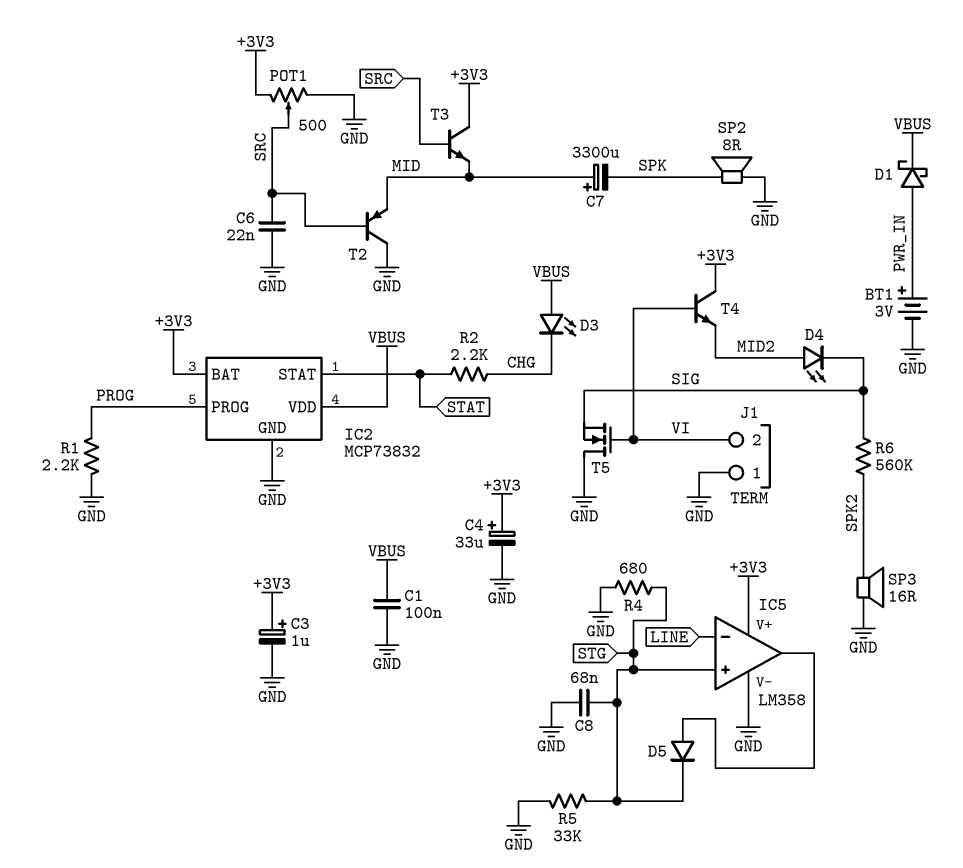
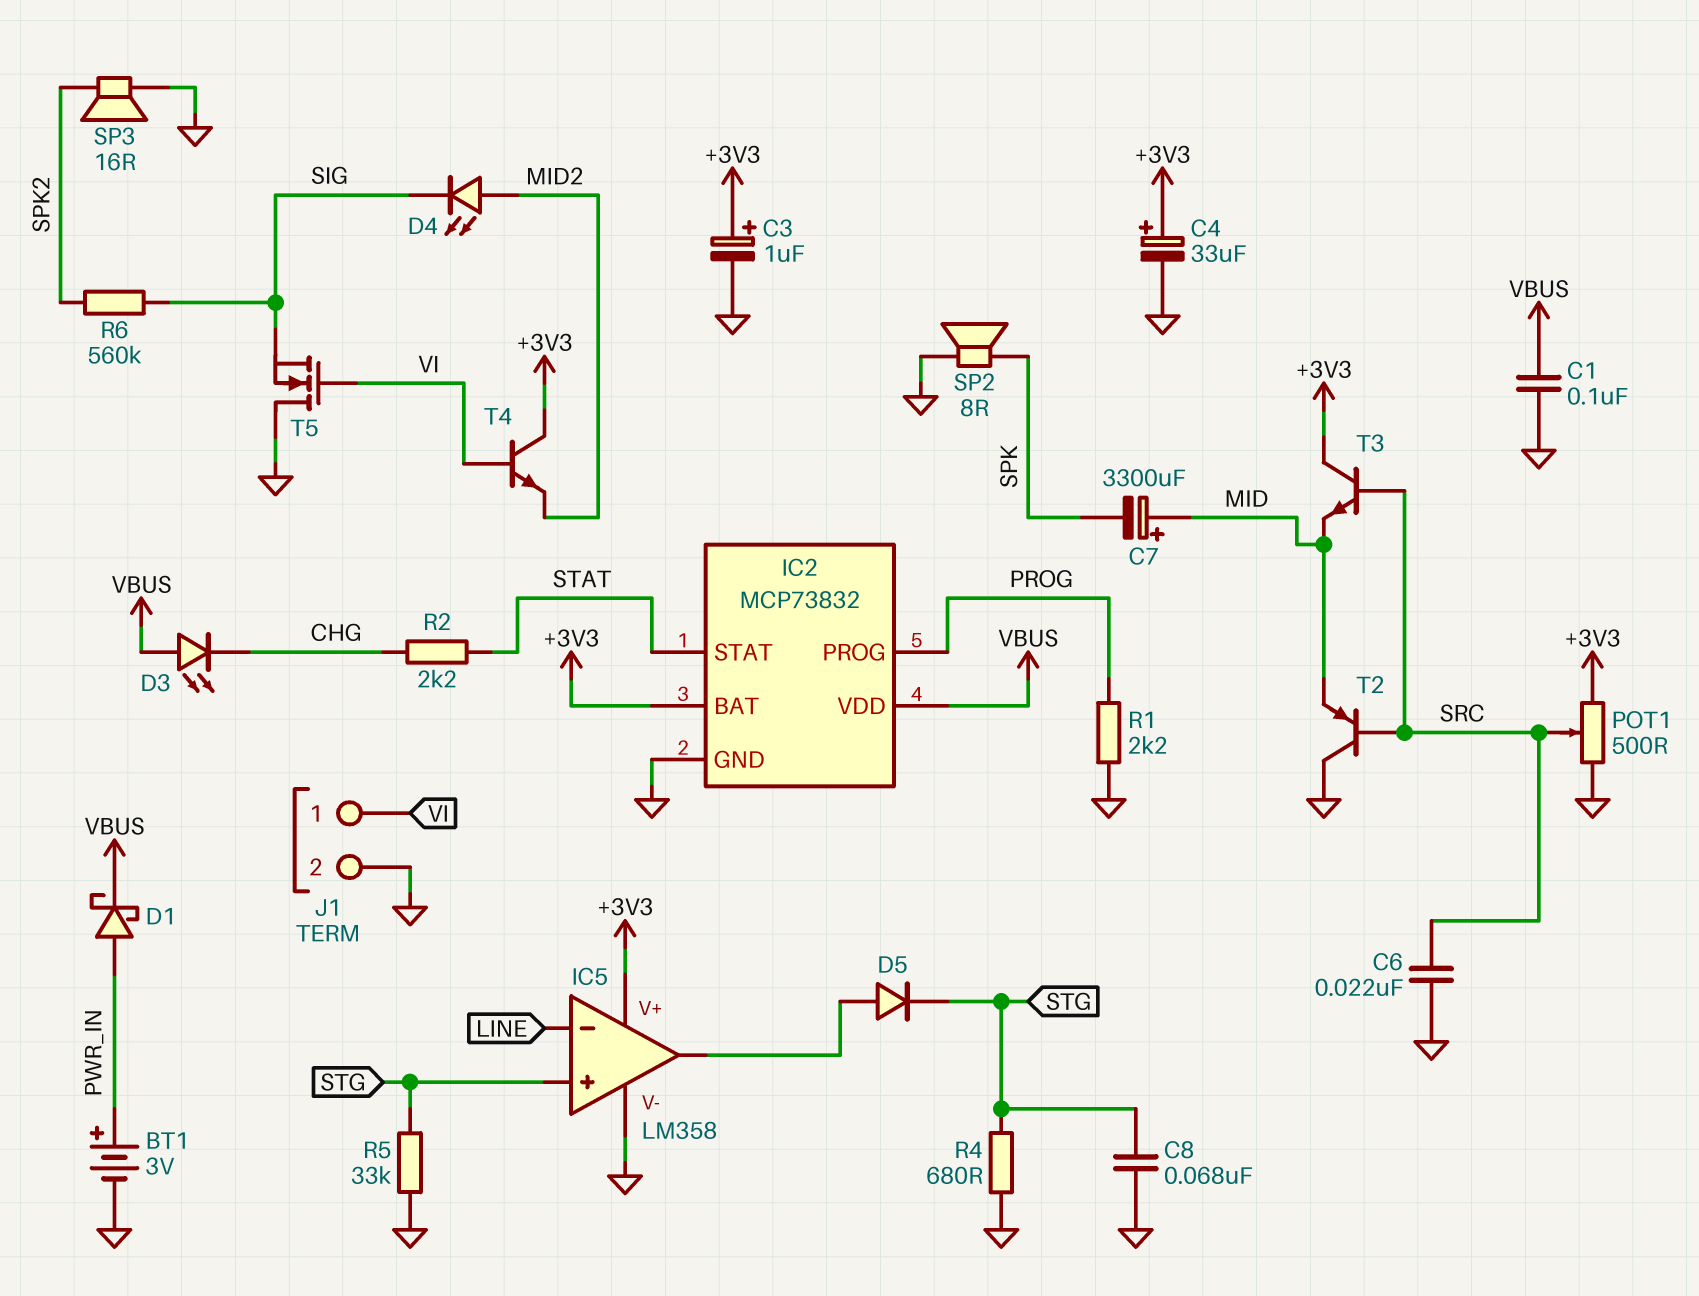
J1 pin 1: GND -> VI
J1 pin 2: VI -> GND

